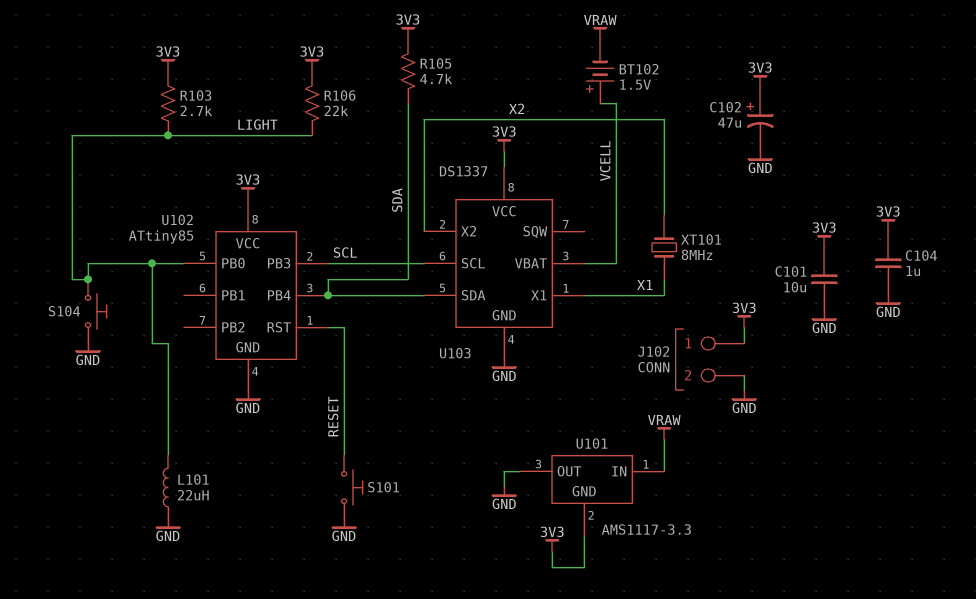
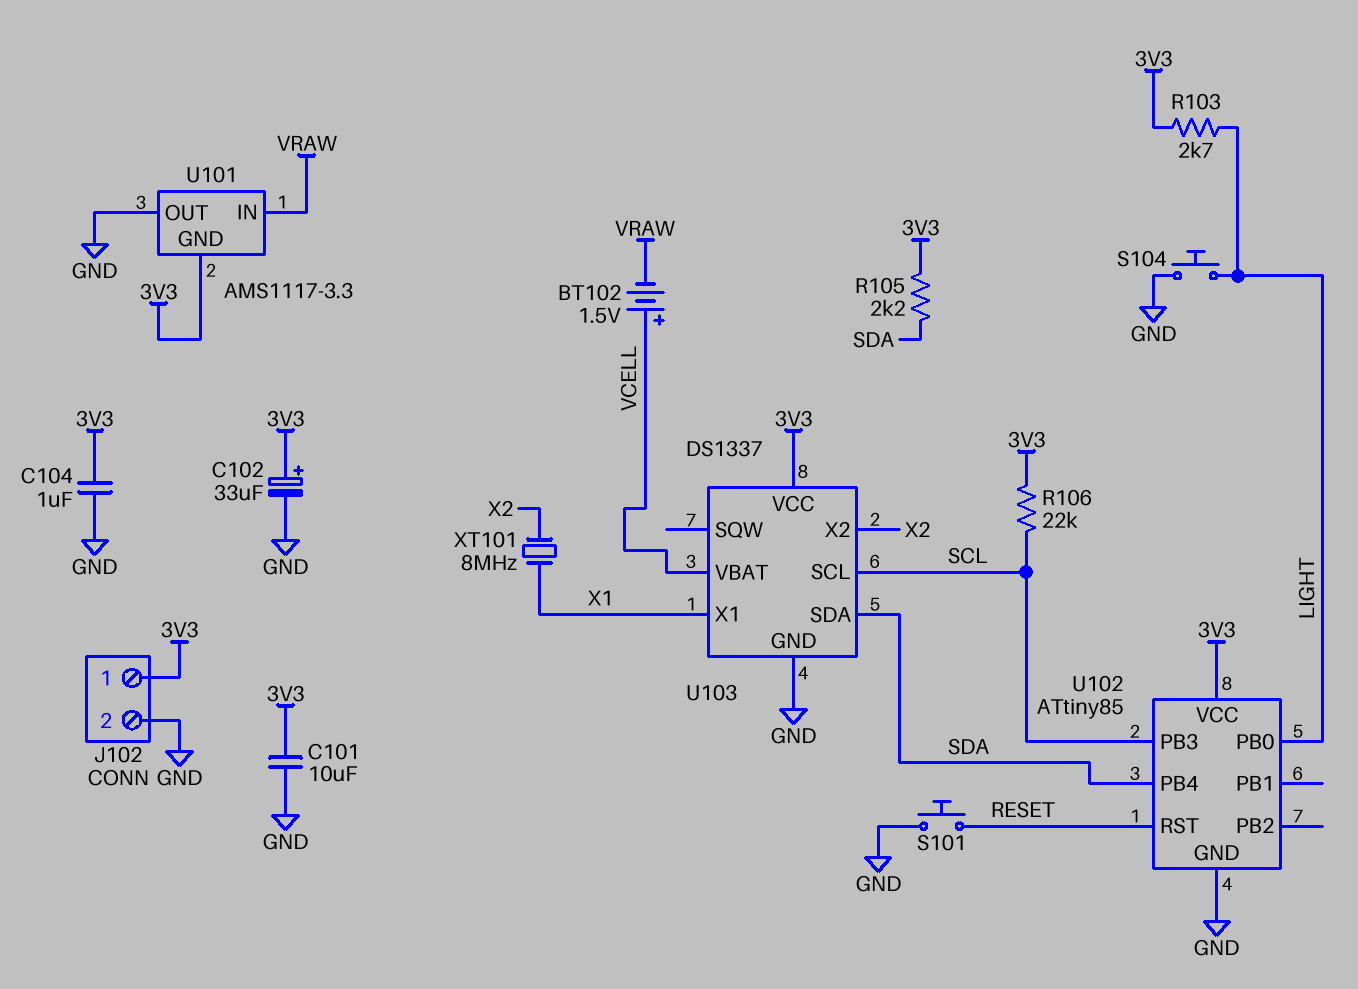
C102: 47uF (plus 3V3, minus GND) -> 33uF (plus 3V3, minus GND)
L101: 22uH (GND, LIGHT) -> none
R105: 4.7k (3V3, SDA) -> 2.2k (3V3, SDA)
R106: 22k (3V3, LIGHT) -> 22k (3V3, SCL)

